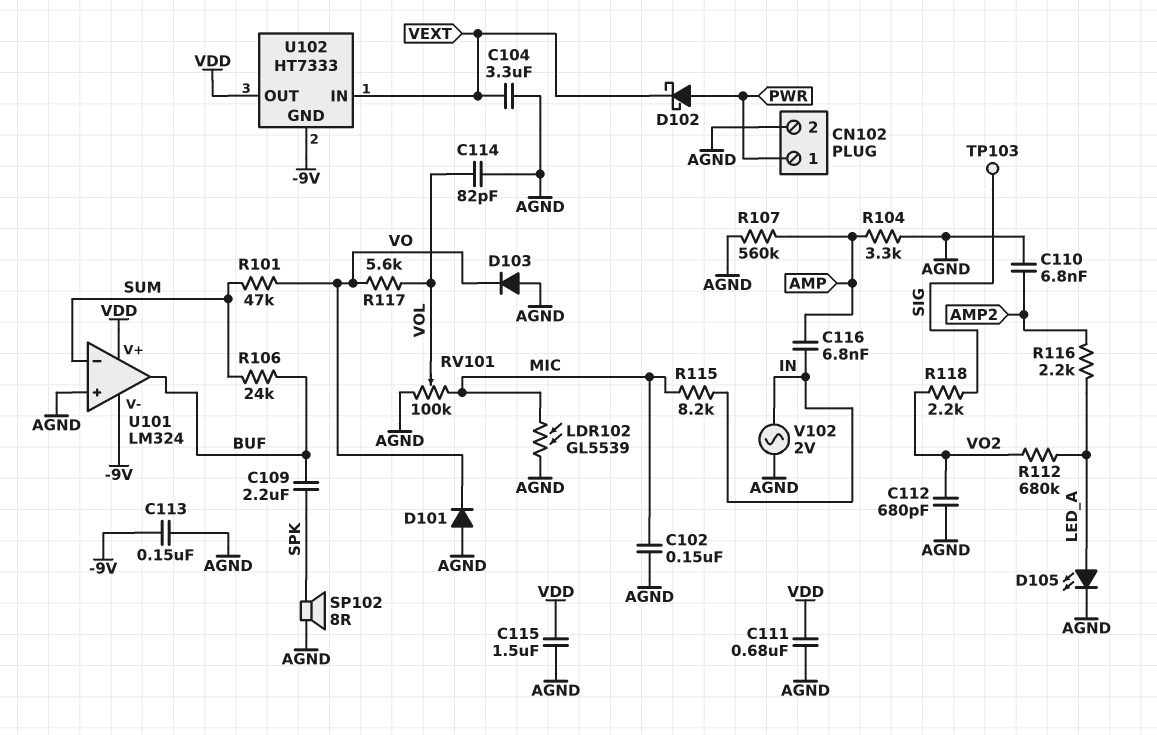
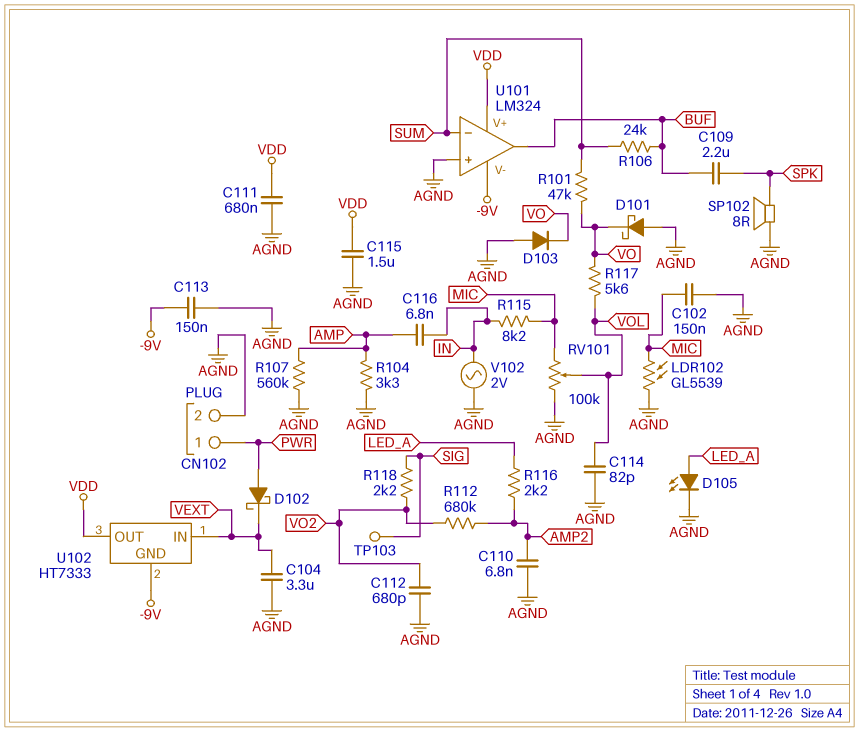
D101: diode (A AGND, K VO) -> schottky (A AGND, K VO)
R112: 680k (LED_A, VO2) -> 680k (AMP2, VO2)

